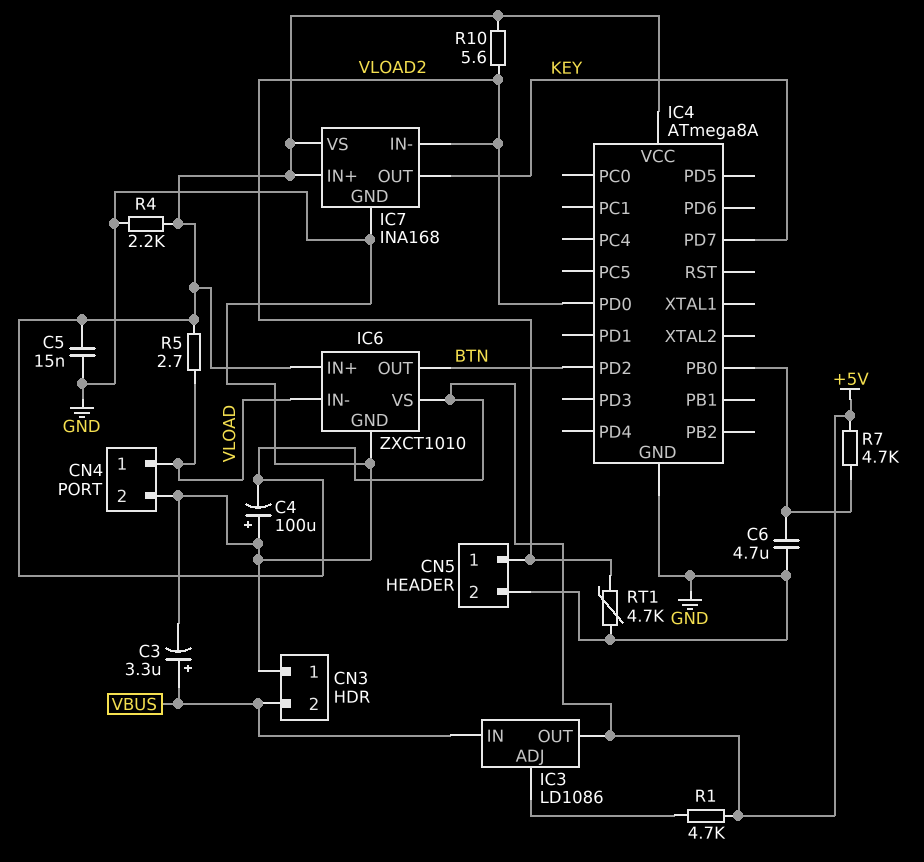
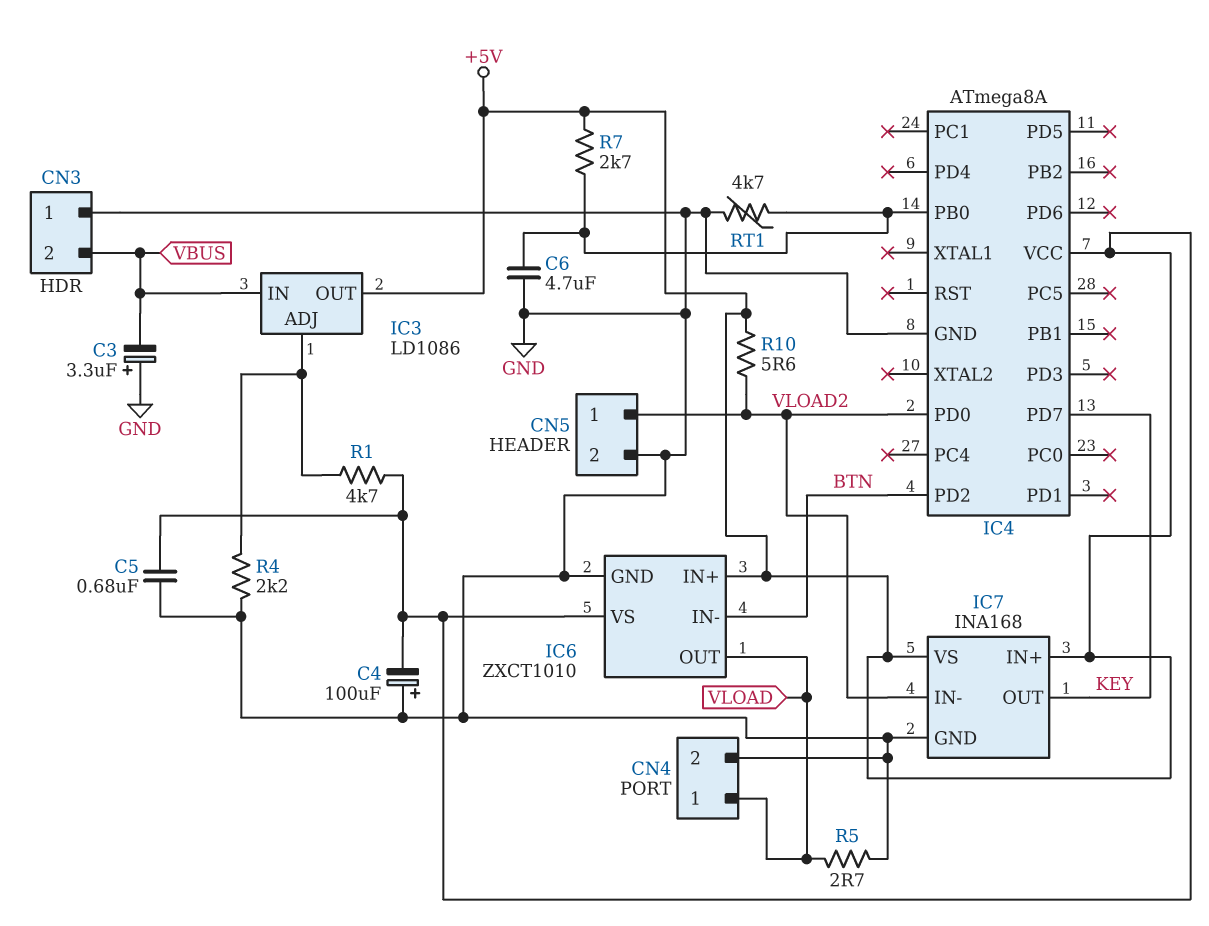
C3: 3.3uF (plus VBUS, minus GND) -> 3.3uF (plus GND, minus VBUS)
C5: 15nF (+5V, GND) -> 680nF (+5V, GND)
IC6 pin IN-: VLOAD -> BTN
IC6 pin OUT: BTN -> VLOAD
R4: 2.2k (+5V, GND) -> 2.2k (GND, IC3/ADJ)
R5: 2.7 (+5V, VLOAD) -> 2.7 (GND, VLOAD)
R7: 4.7k (+5V, IC4/PB0) -> 2.7k (+5V, IC4/PB0)
RT1: 4.7k (GND, VLOAD2) -> 4.7k (GND, IC4/PB0)

